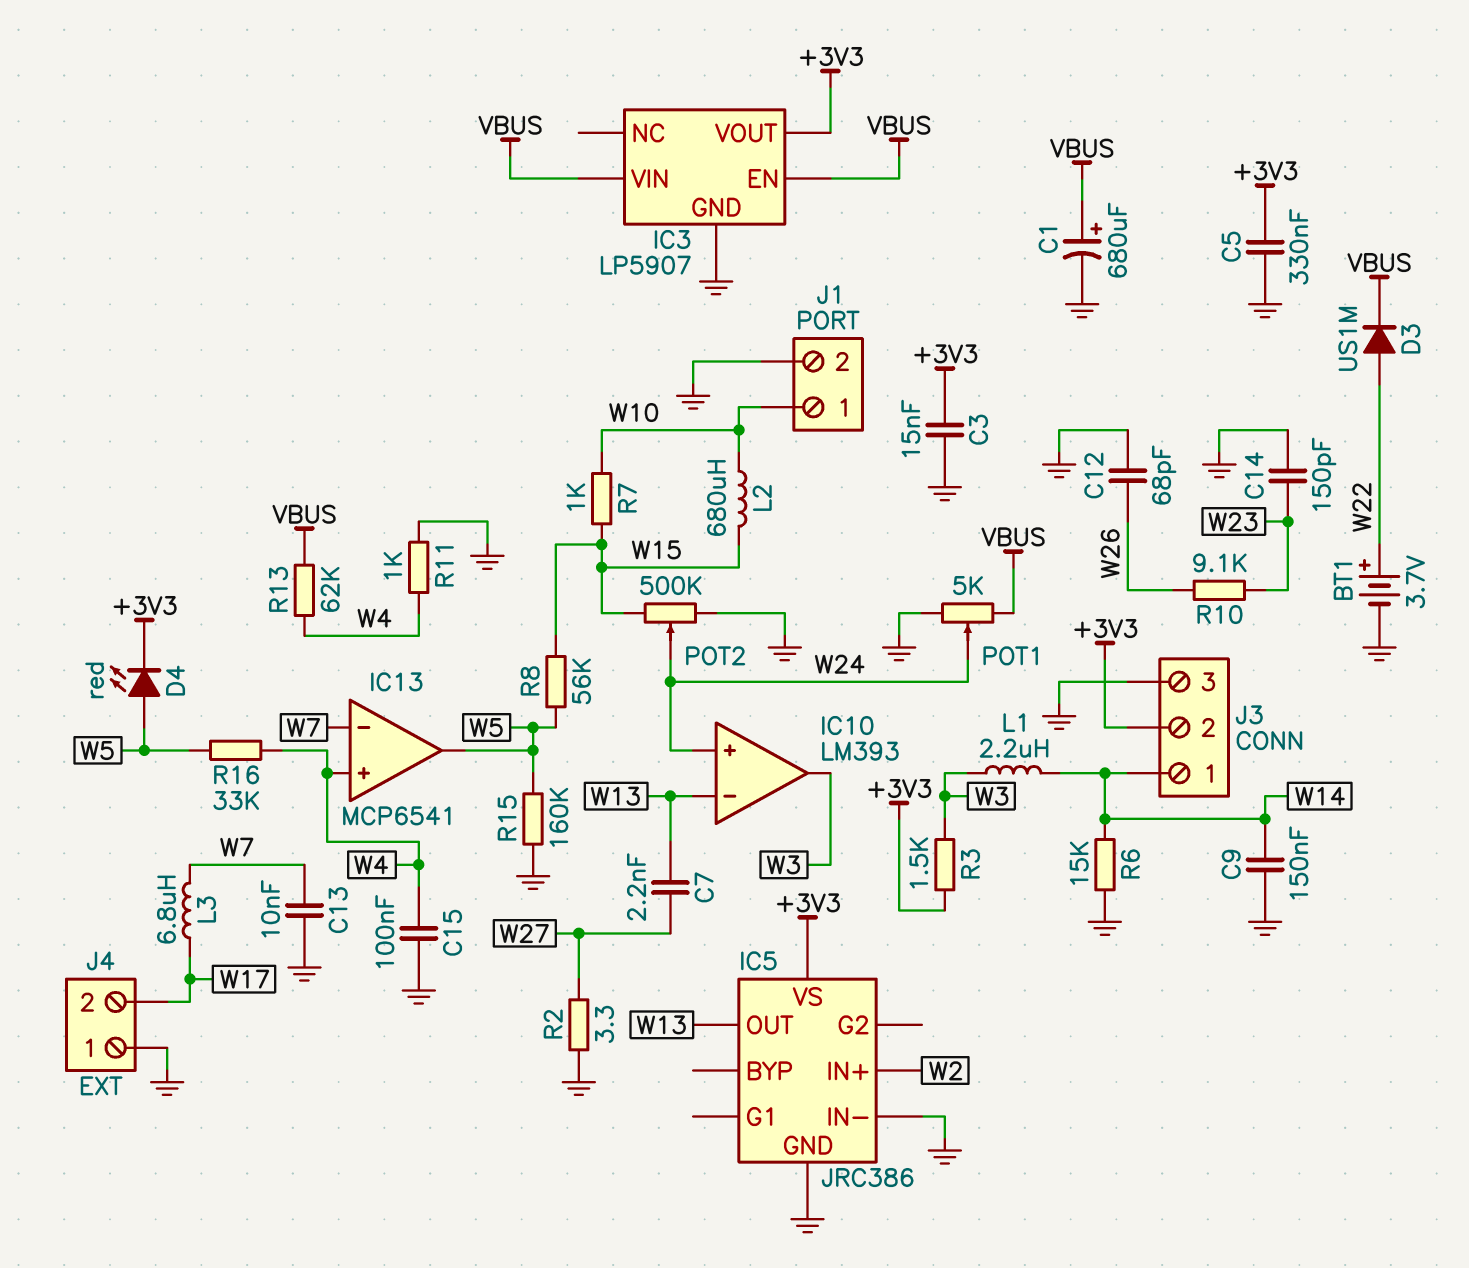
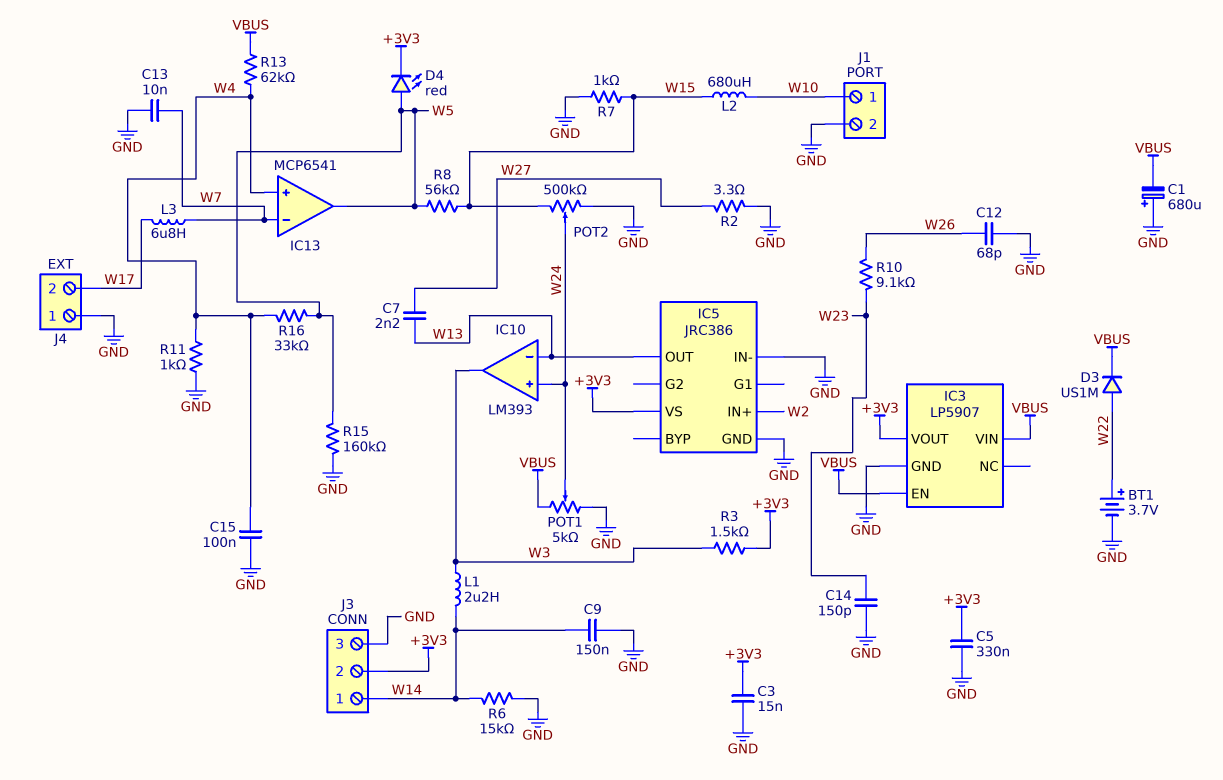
C1: 680uF (plus VBUS, minus GND) -> 680uF (plus GND, minus VBUS)
R7: 1k (W10, W15) -> 1k (GND, W15)

